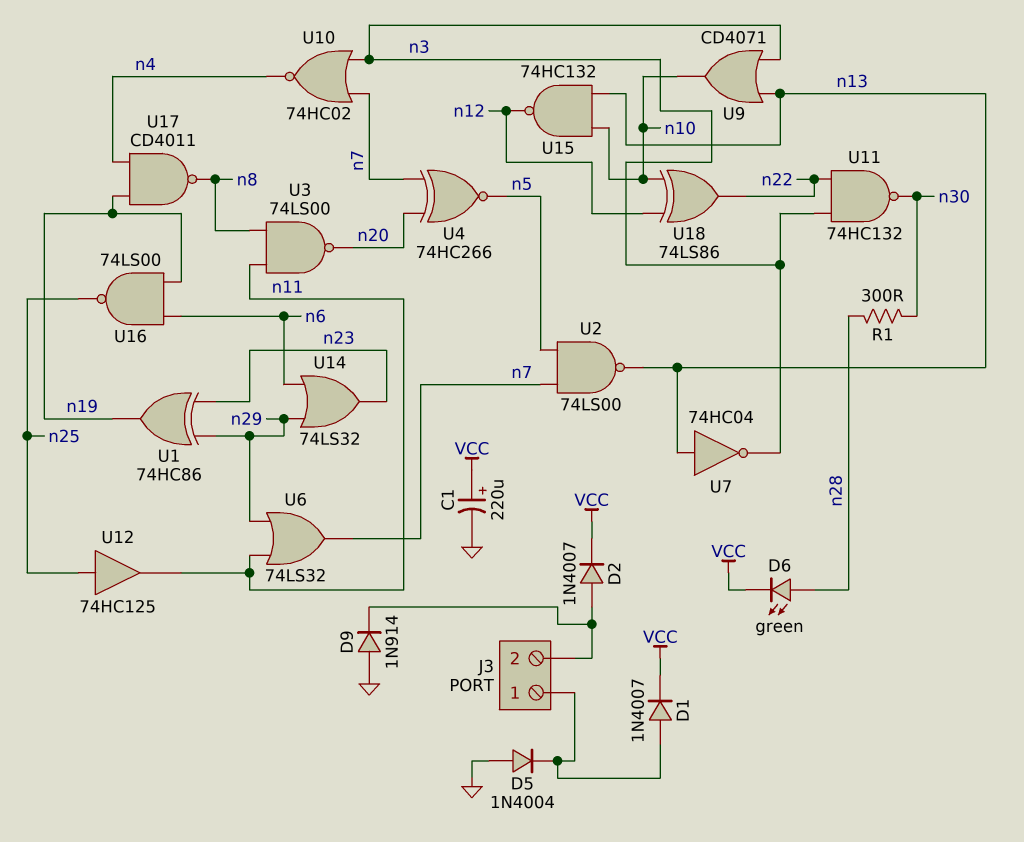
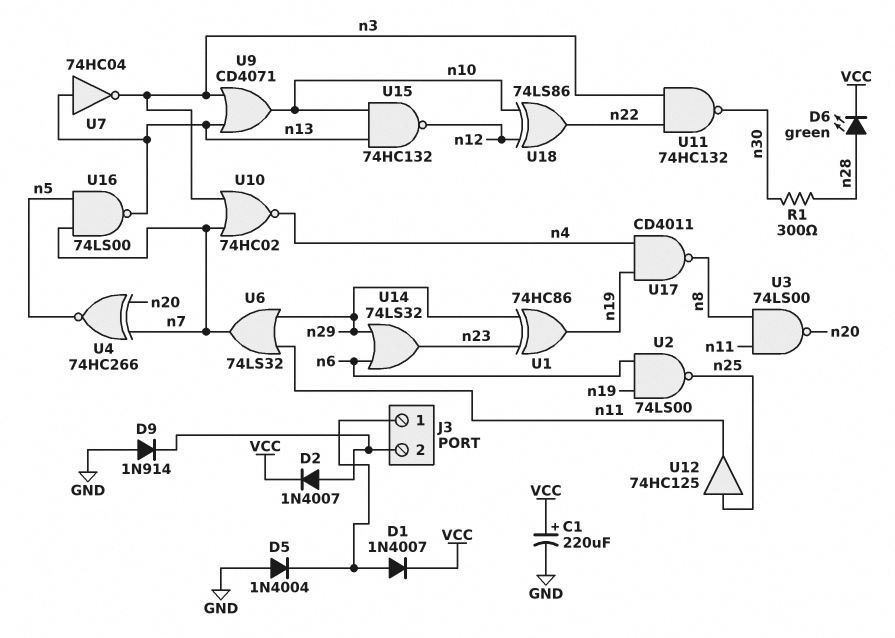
U2: NAND 74LS00 (in n5, in n7, out n13) -> NAND 74LS00 (in n6, in n19, out n25)
U16: NAND 74LS00 (in n6, in n19, out n25) -> NAND 74LS00 (in n5, in n7, out n13)

